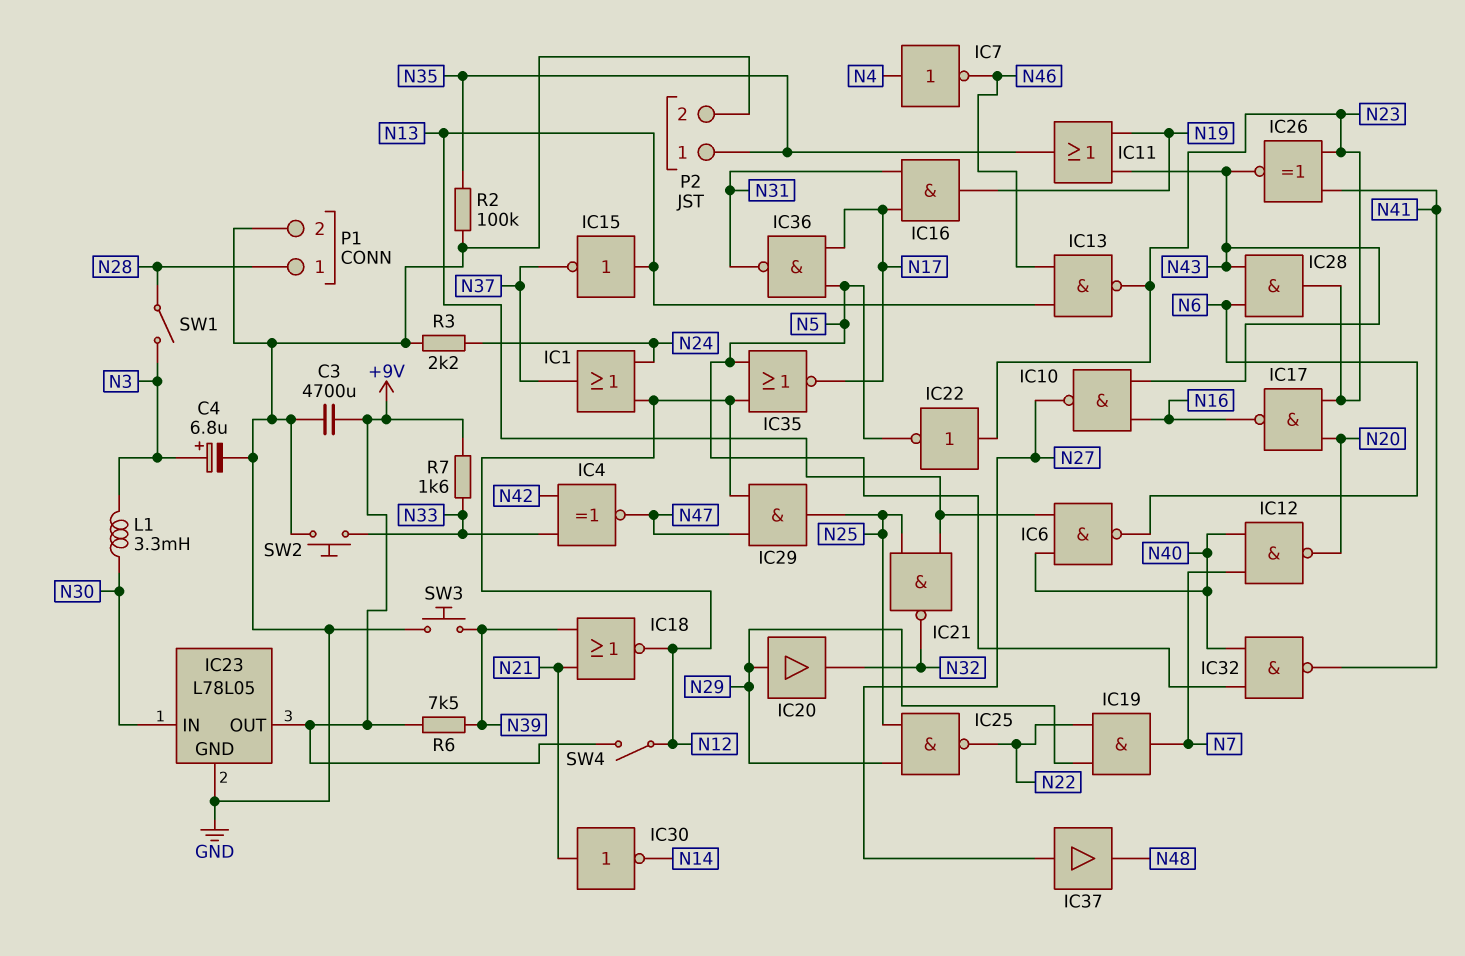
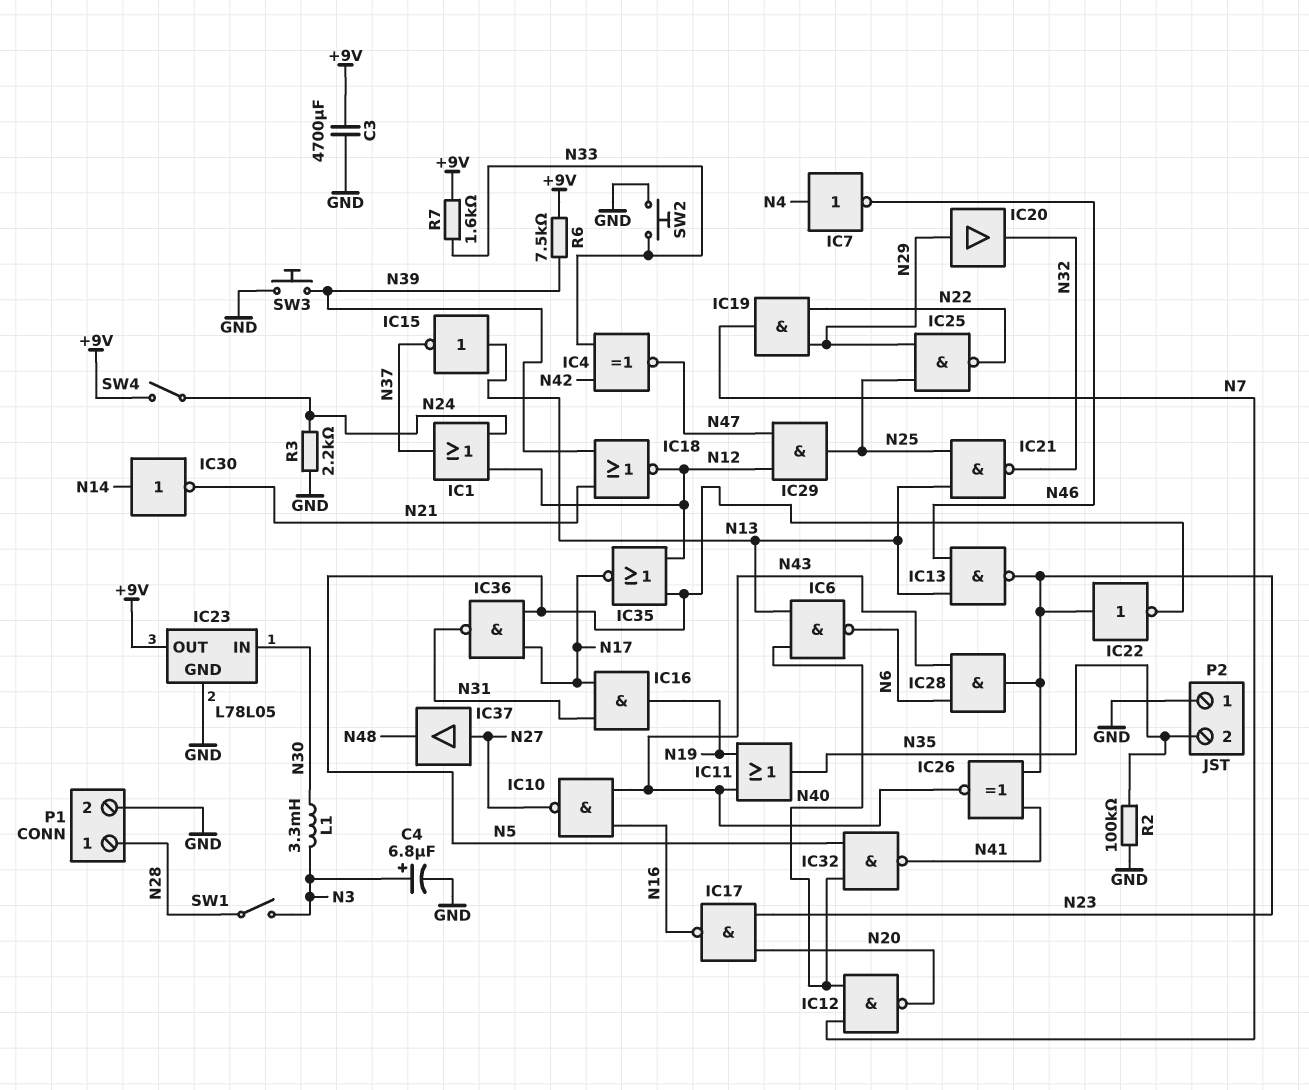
IC30: NOT (in N21, out N14) -> NOT (in N14, out N21)
P2 pin 1: N35 -> GND
P2 pin 2: GND -> N35
SW4: switch (+9V, N12) -> switch (+9V, N24)

